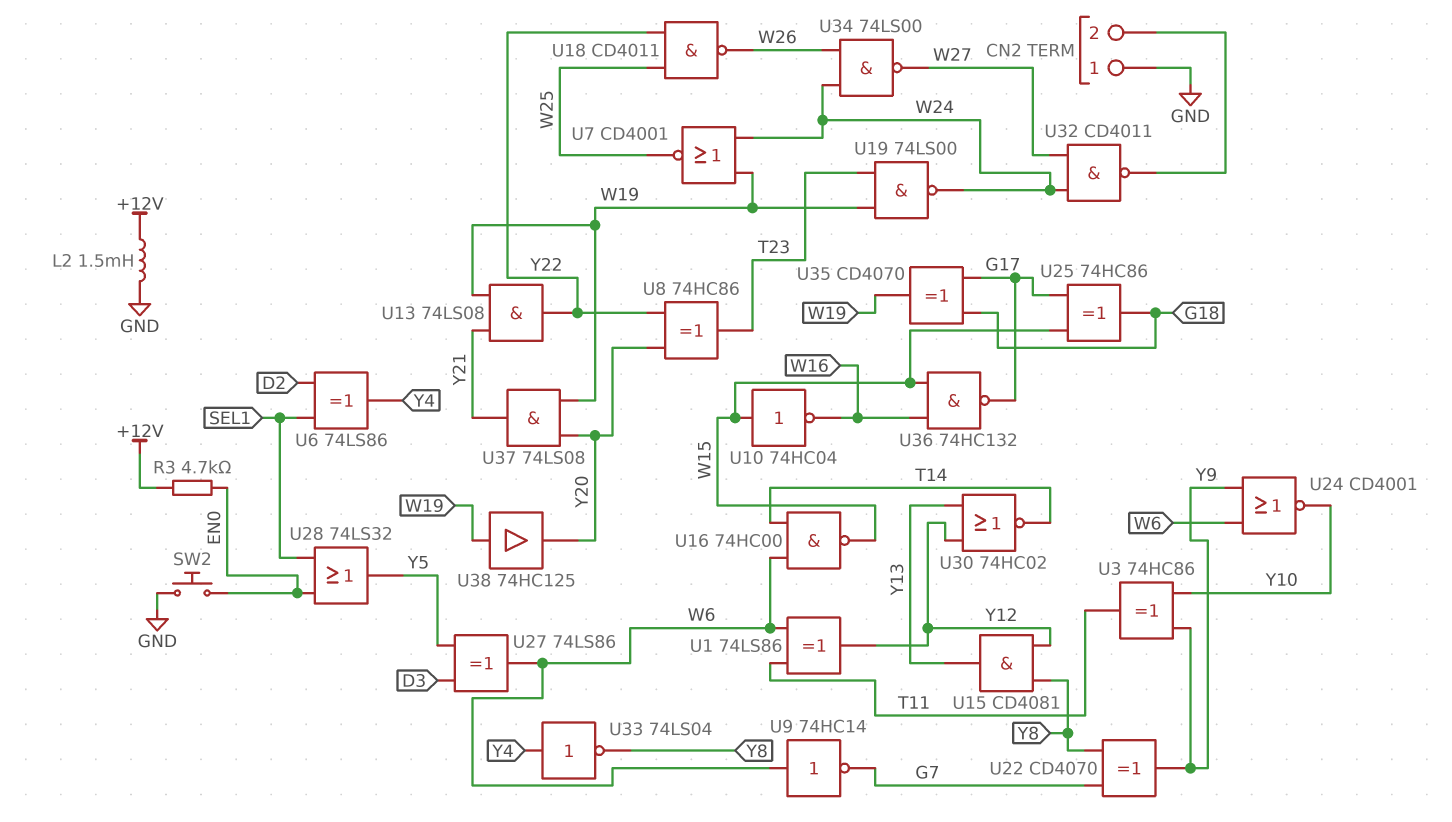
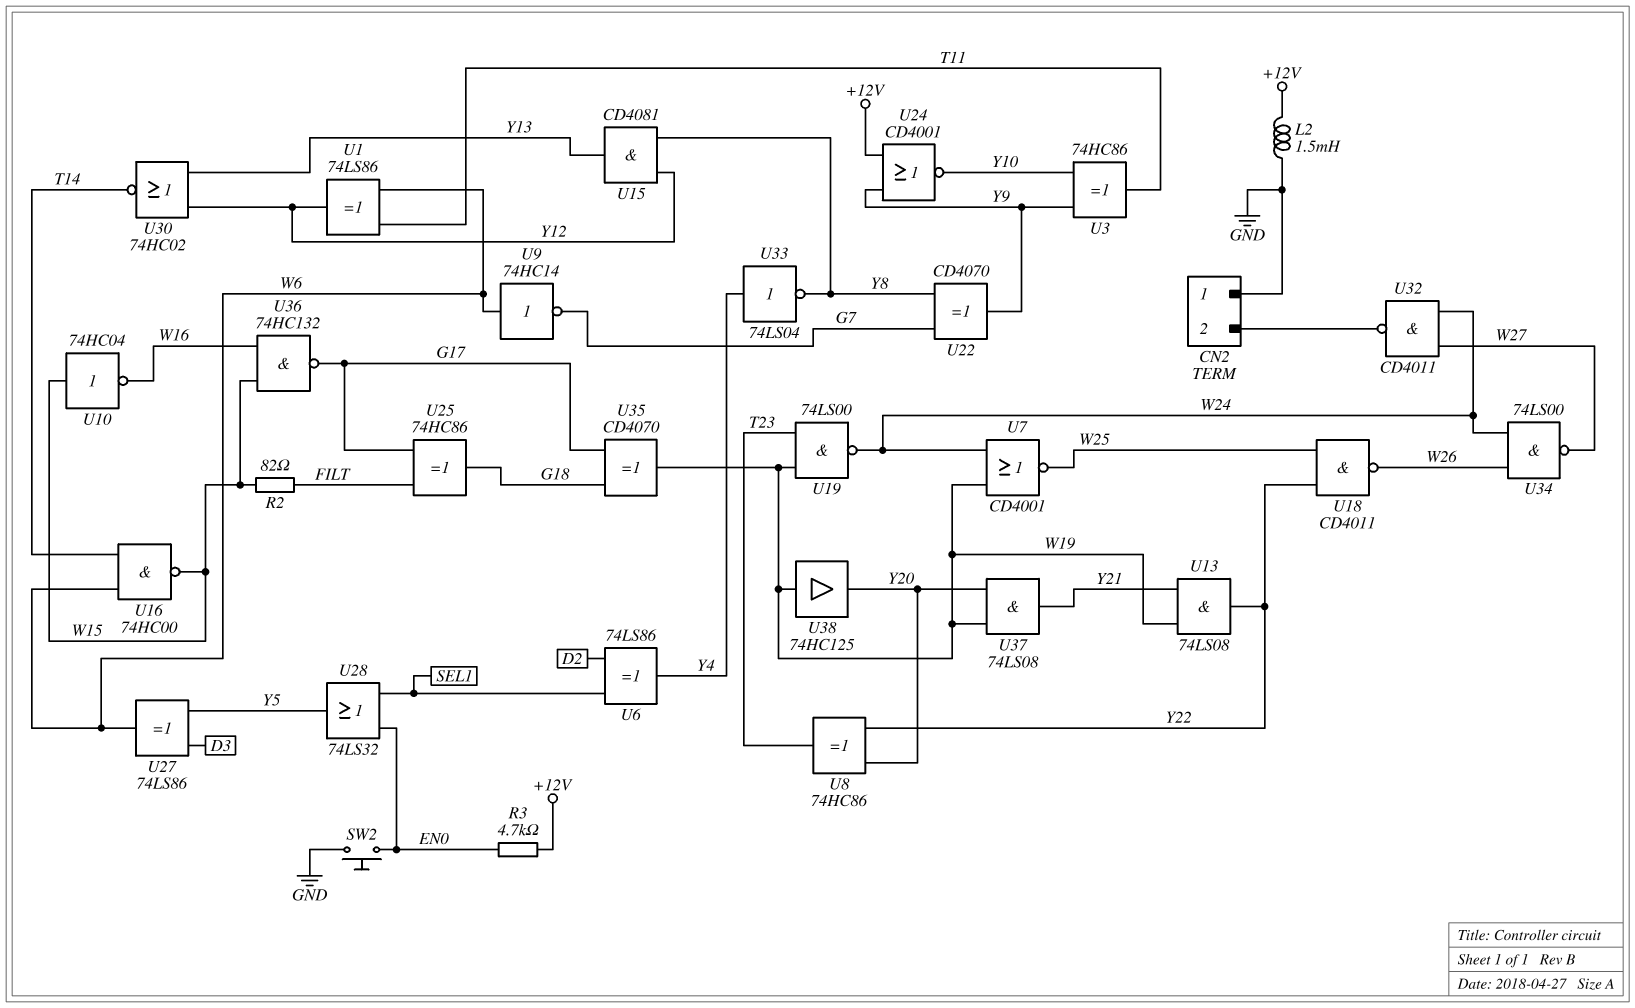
R2: none -> 82 (FILT, W15)
U24: NOR CD4001 (in W6, in Y9, out Y10) -> NOR CD4001 (in +12V, in Y9, out Y10)
U25: XOR 74HC86 (in G17, in W15, out G18) -> XOR 74HC86 (in FILT, in G17, out G18)

